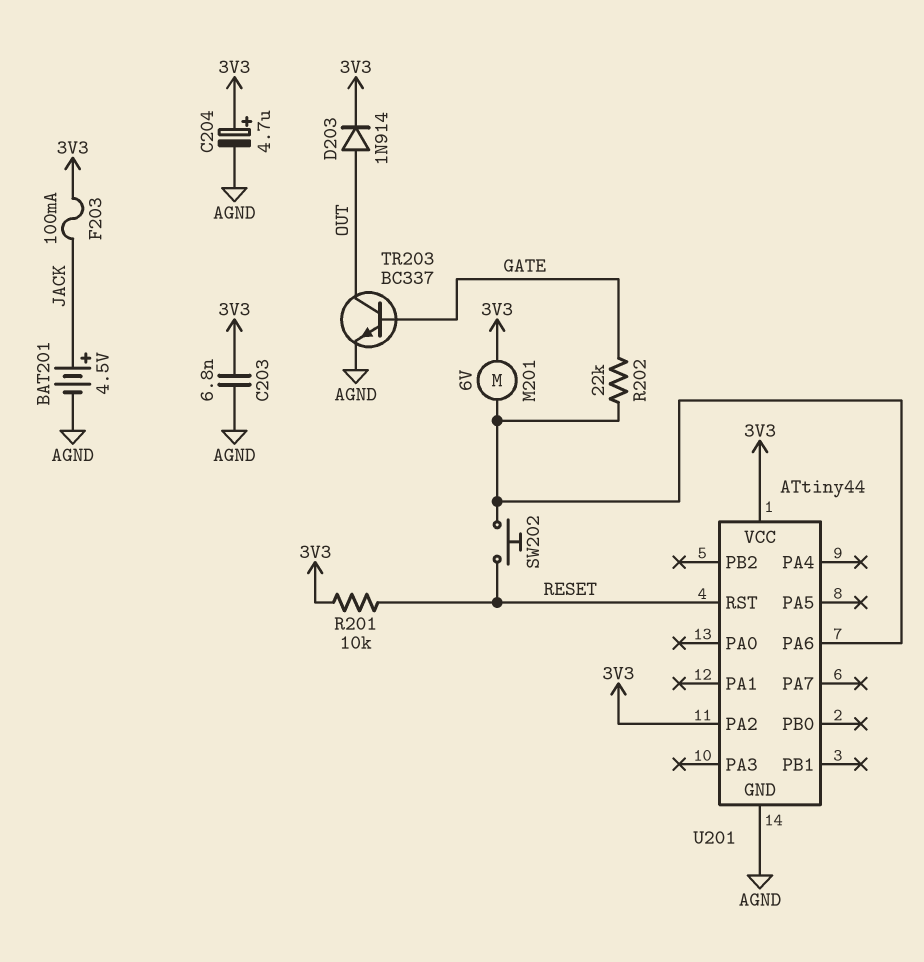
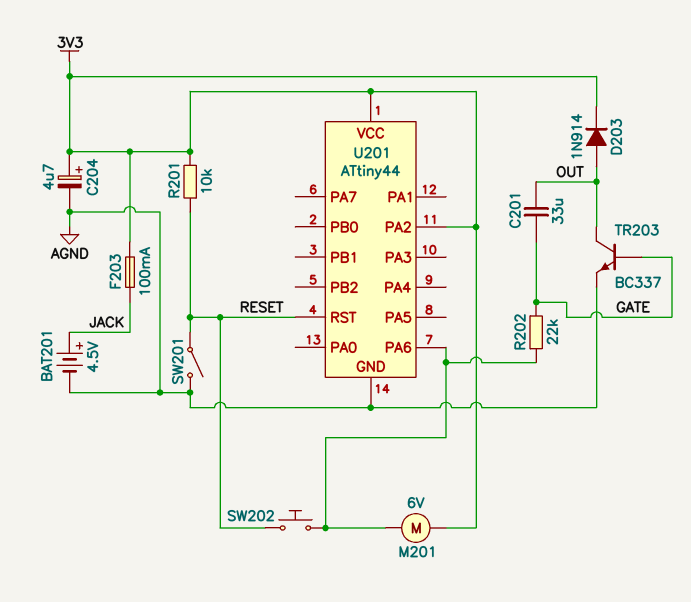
C201: none -> 33uF (GATE, OUT)
C203: 6.8nF (3V3, AGND) -> none
SW201: none -> switch (AGND, RESET)

